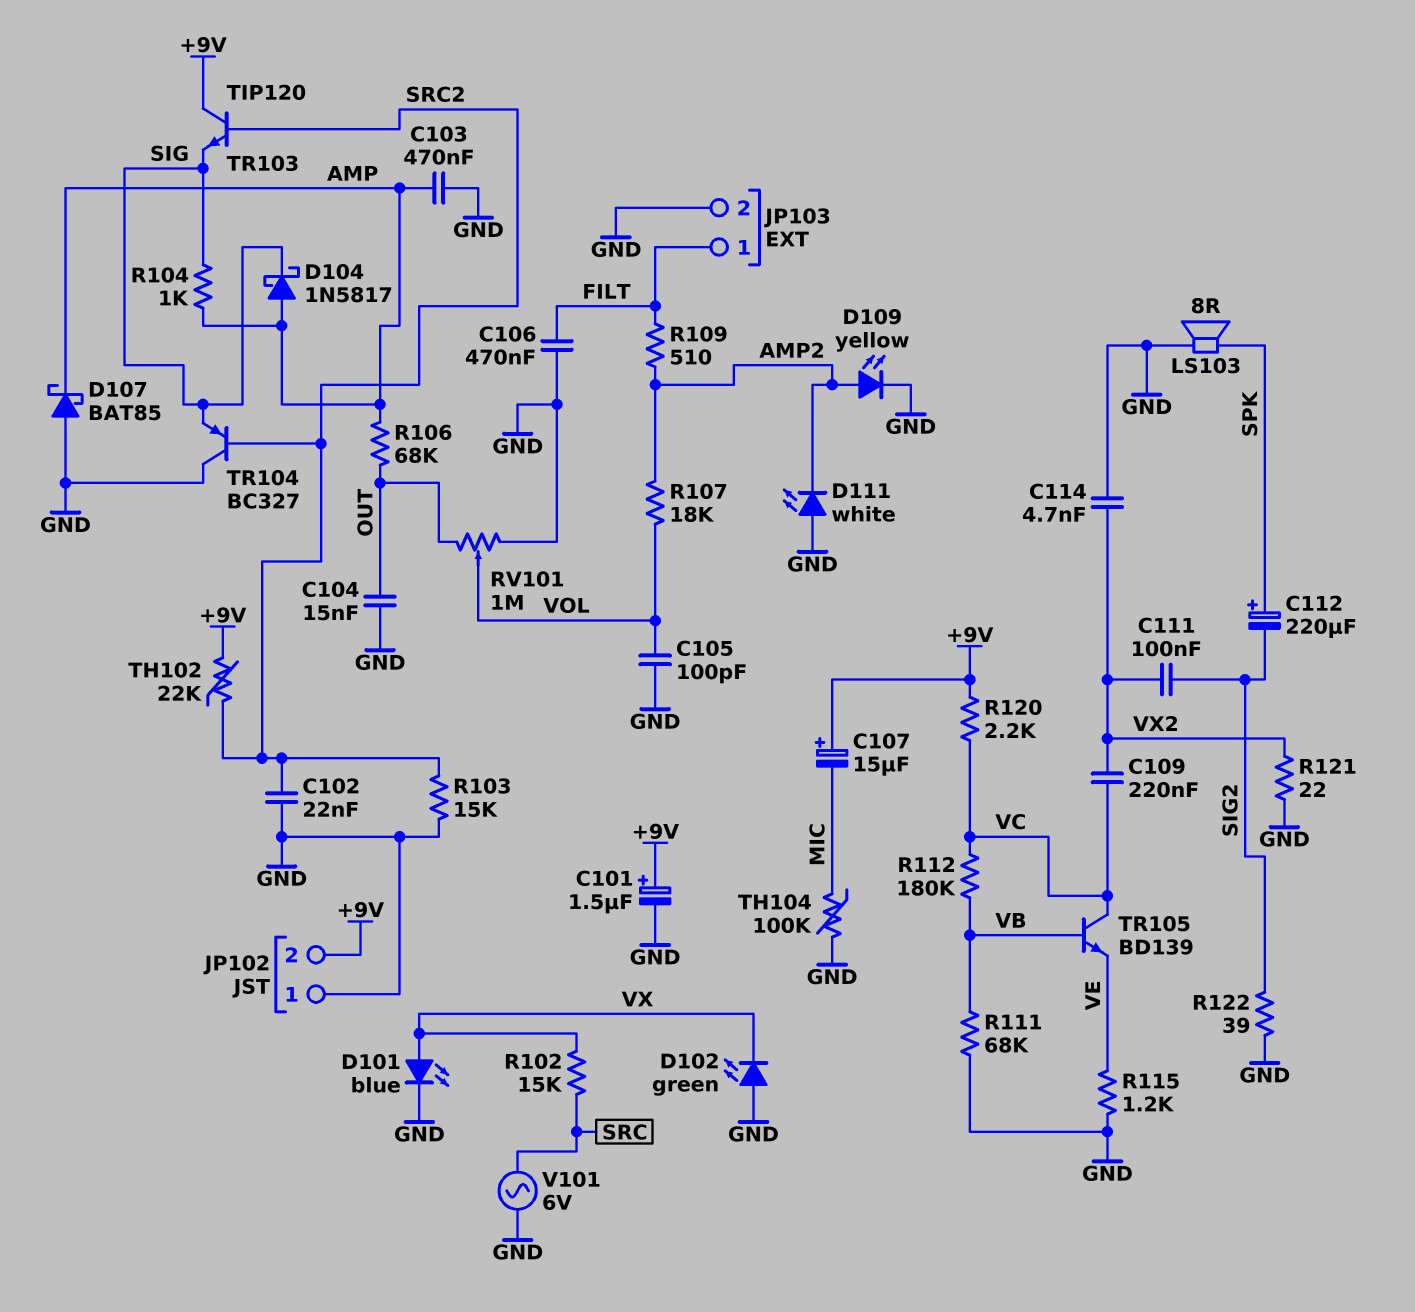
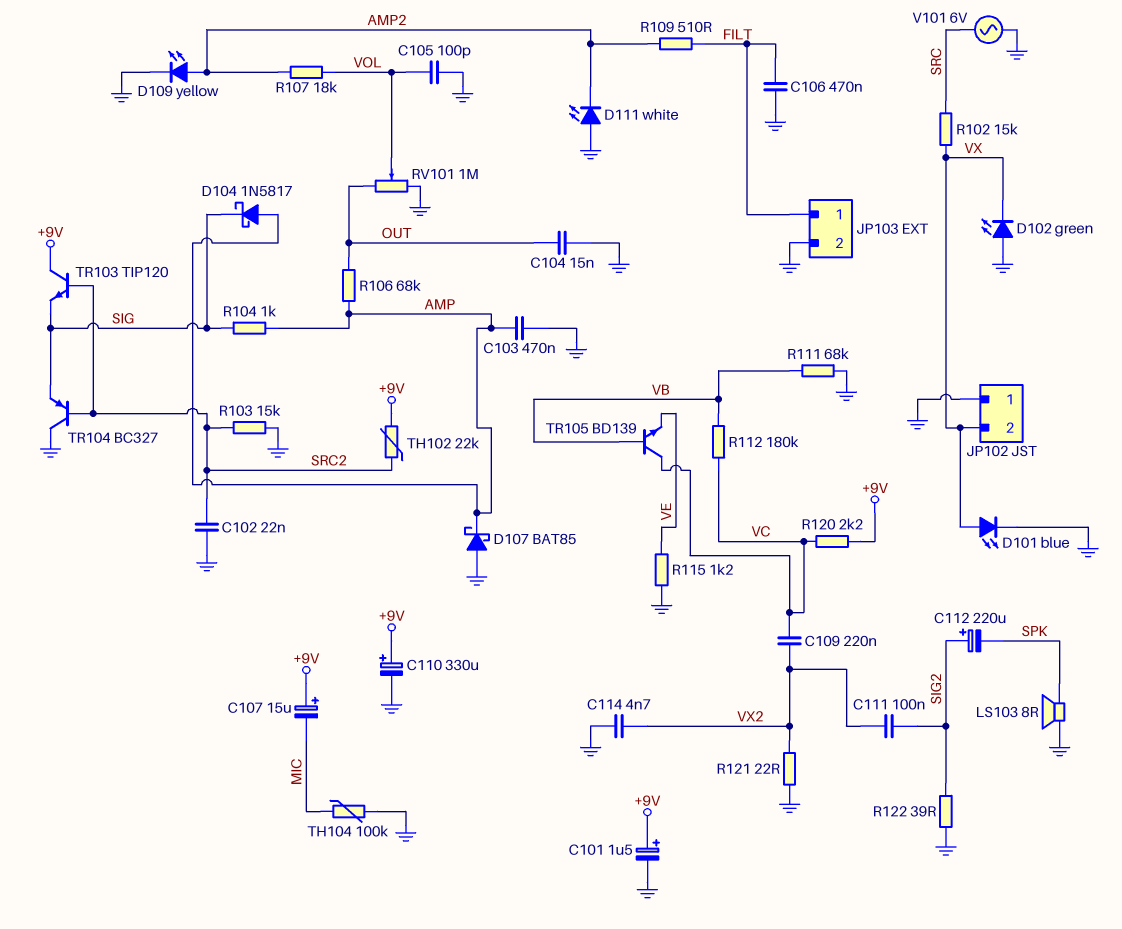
C110: none -> 330uF (plus +9V, minus GND)
C112: 220uF (plus SPK, minus SIG2) -> 220uF (plus SIG2, minus SPK)
JP102 pin 2: +9V -> VX

